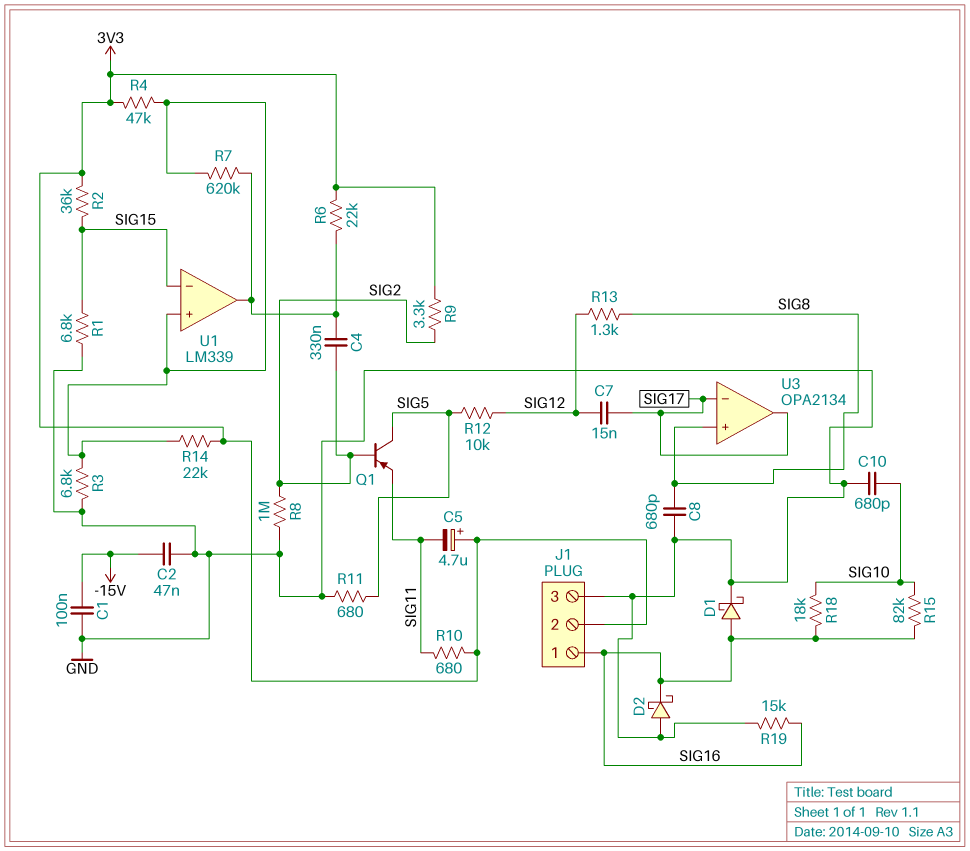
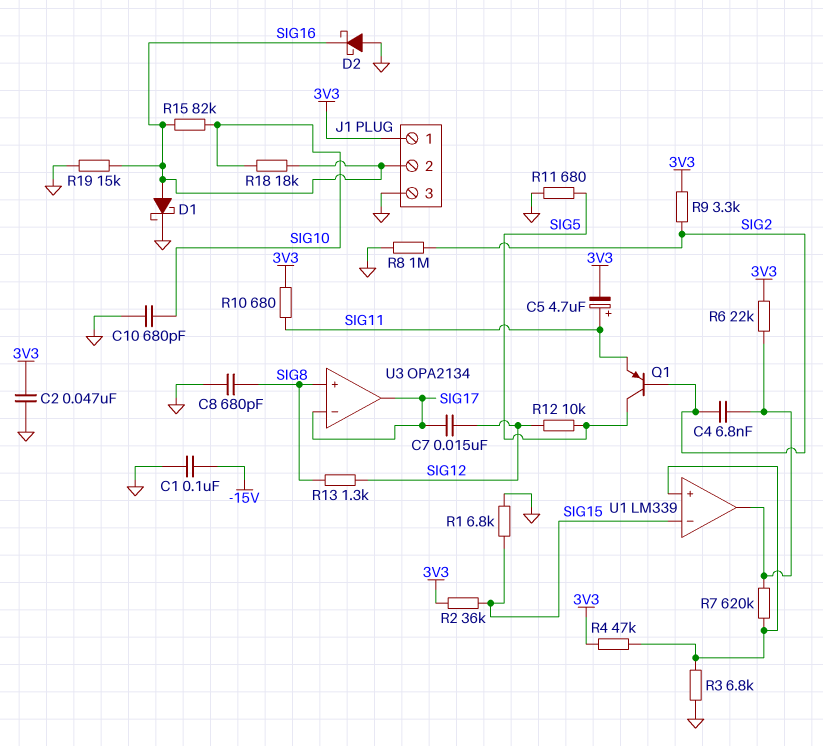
C2: 47nF (-15V, GND) -> 47nF (3V3, GND)
C4: 330nF (SIG2, U1/out) -> 6.8nF (SIG2, U1/out)
C5: 4.7uF (plus 3V3, minus SIG11) -> 4.7uF (plus SIG11, minus 3V3)
J1 pin 1: SIG16 -> 3V3
J1 pin 2: 3V3 -> SIG16
R14: 22k (3V3, U1/in+) -> none

